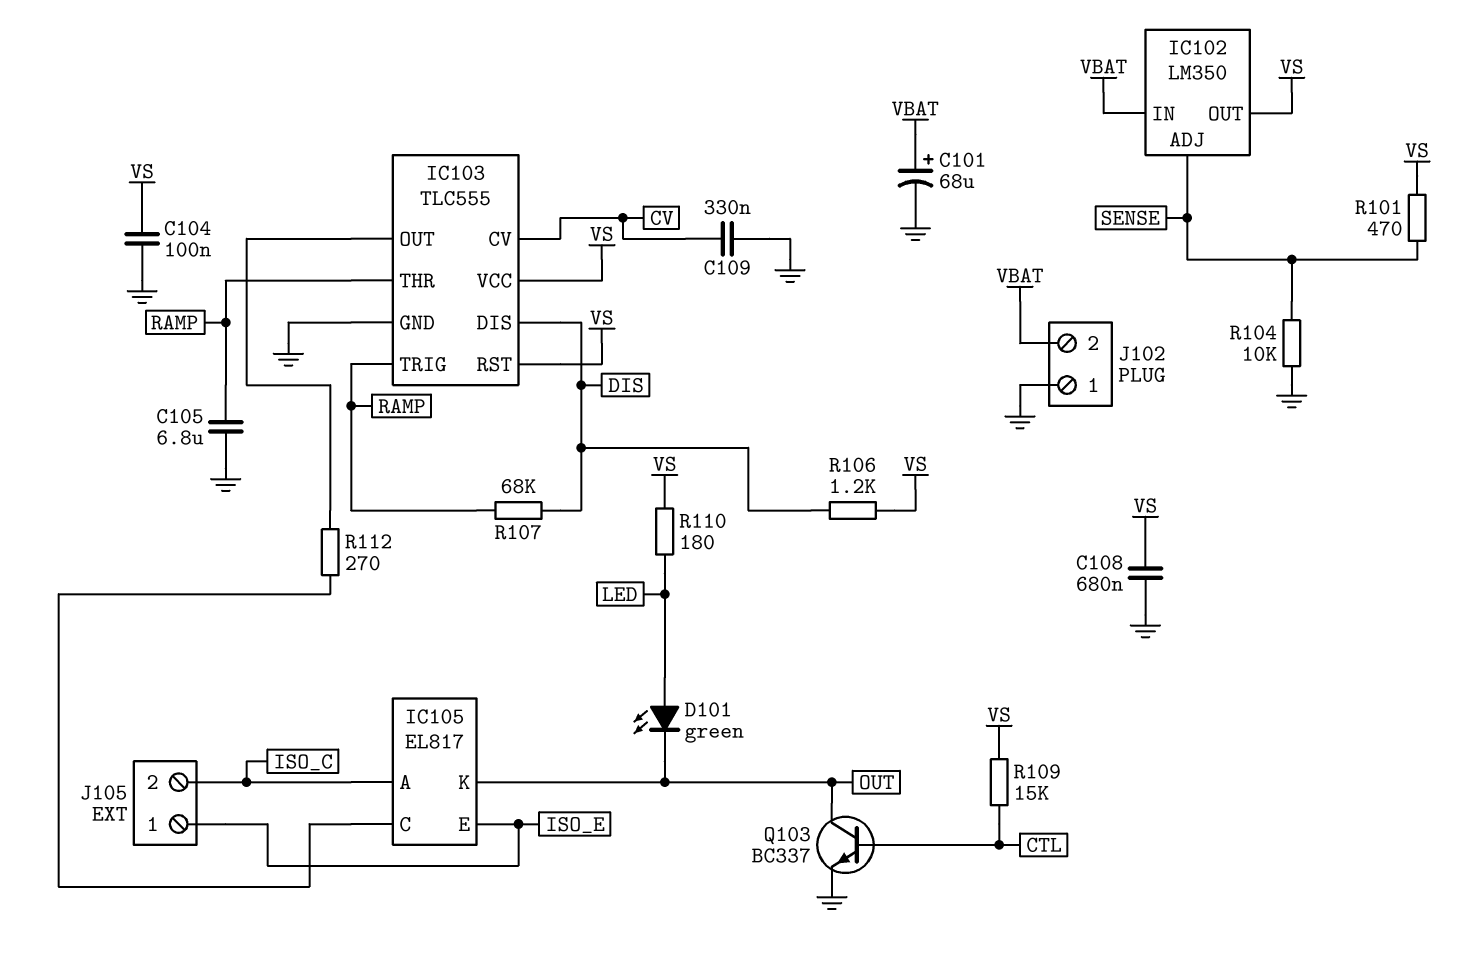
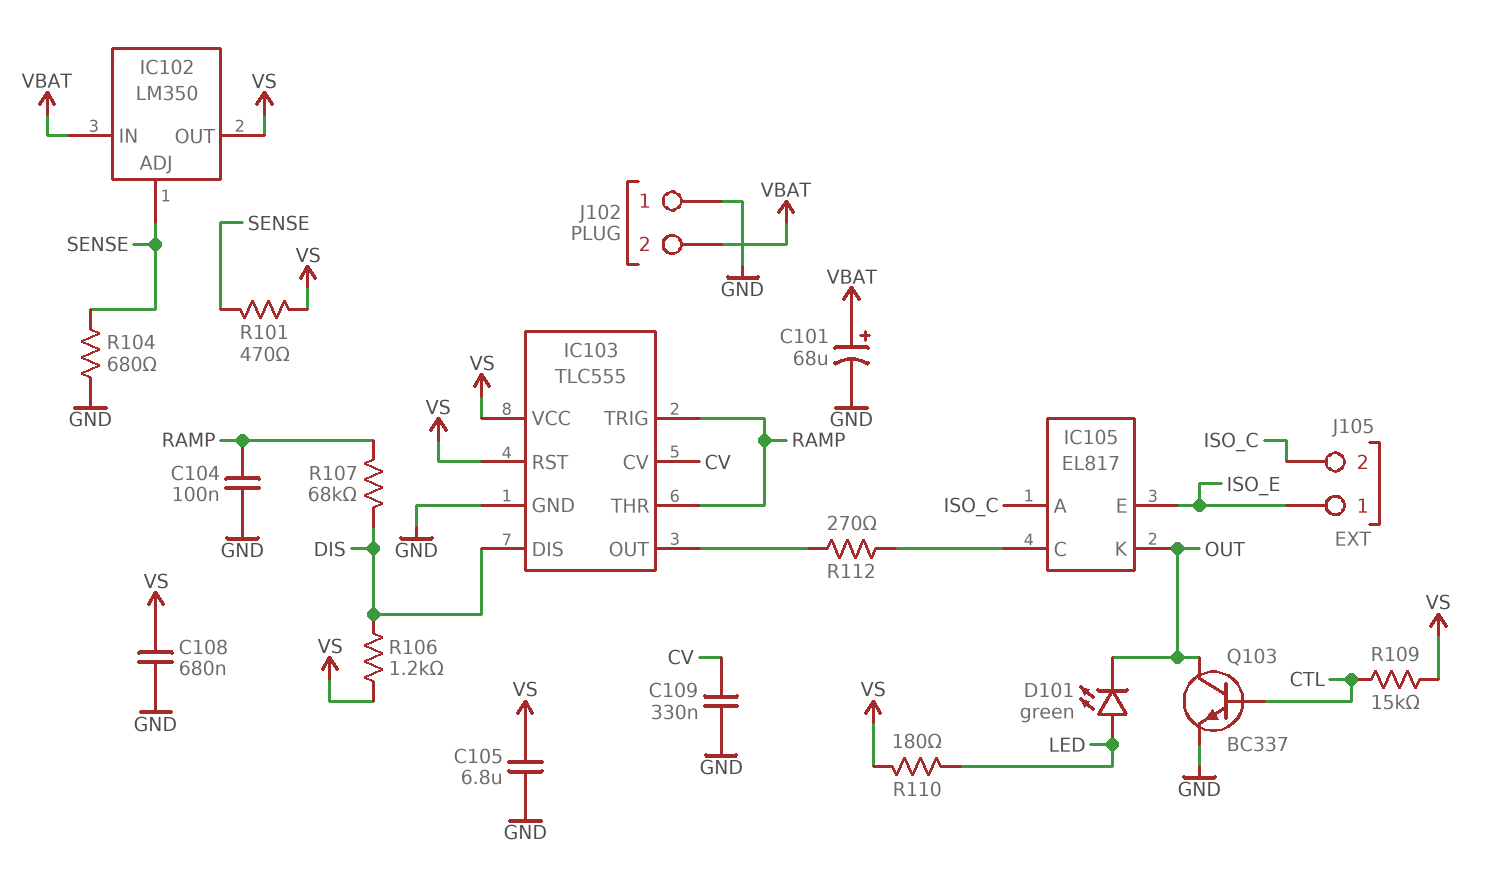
C104: 100nF (GND, VS) -> 100nF (GND, RAMP)
C105: 6.8uF (GND, RAMP) -> 6.8uF (GND, VS)
R104: 10k (GND, SENSE) -> 680 (GND, SENSE)

